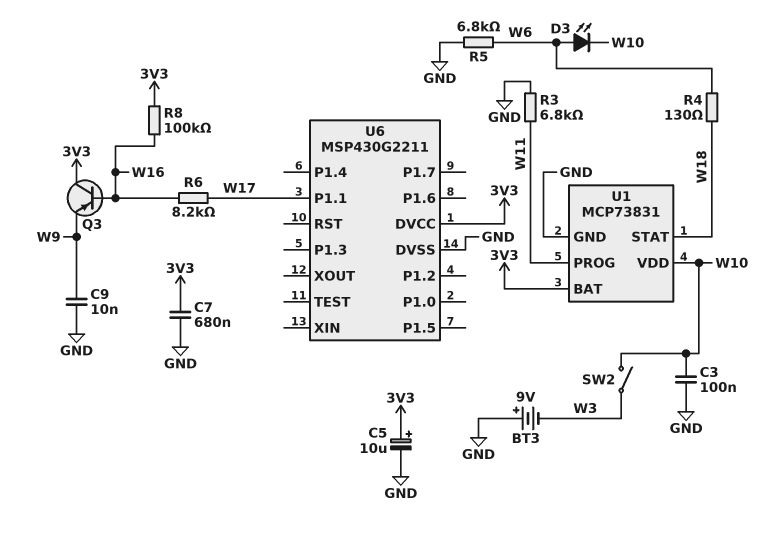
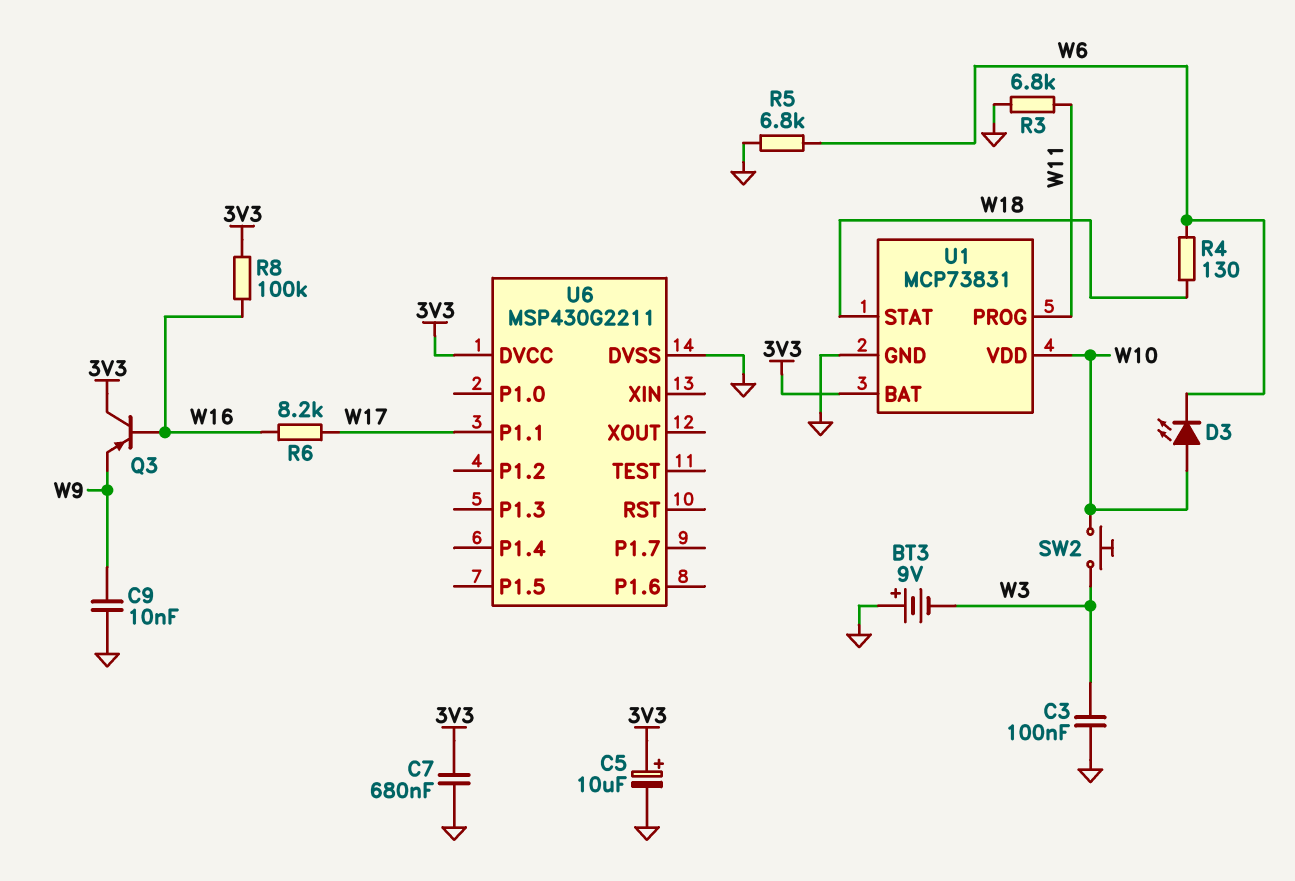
C3: 100nF (GND, W10) -> 100nF (GND, W3)
D3: LED (A W6, K W10) -> LED (A W10, K W6)
SW2: switch (W3, W10) -> button (W3, W10)

